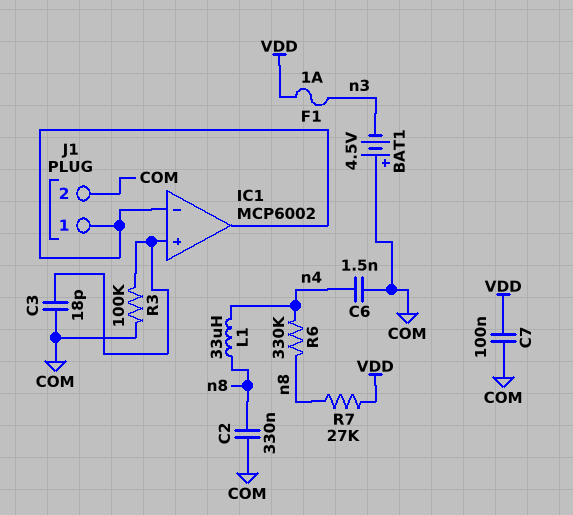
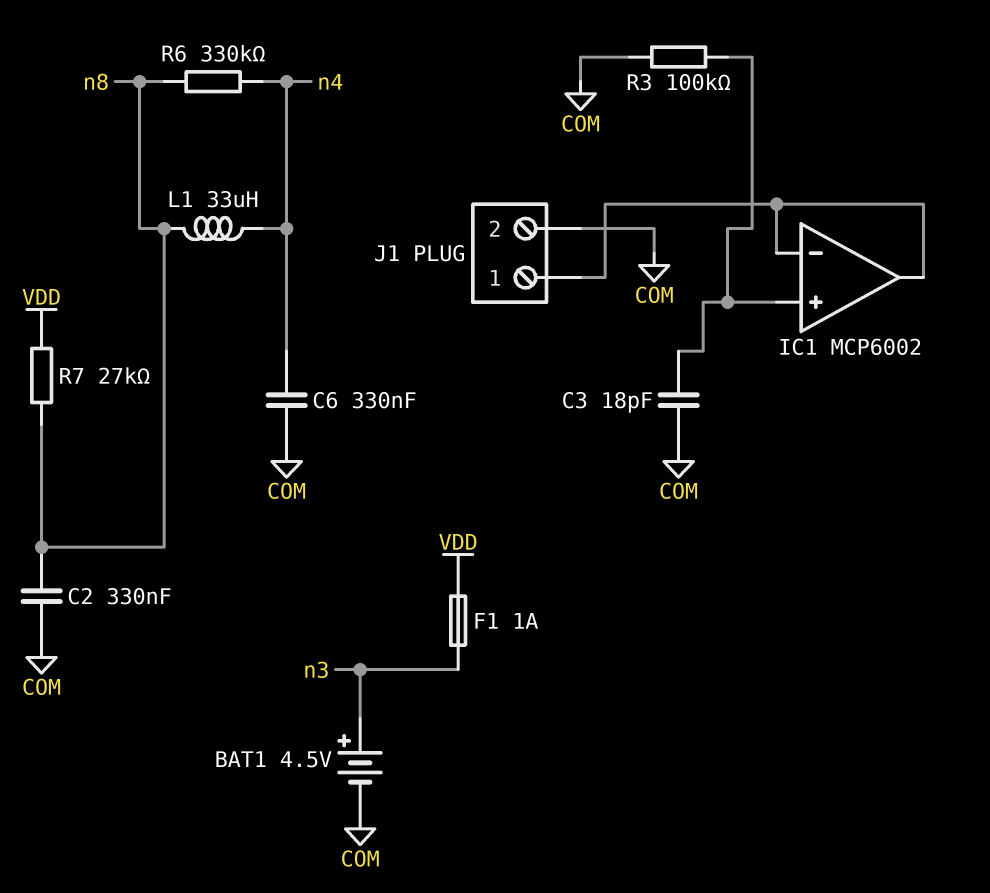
BAT1: 4.5V (plus COM, minus n3) -> 4.5V (plus n3, minus COM)
C6: 1.5nF (COM, n4) -> 330nF (COM, n4)
C7: 100nF (COM, VDD) -> none

